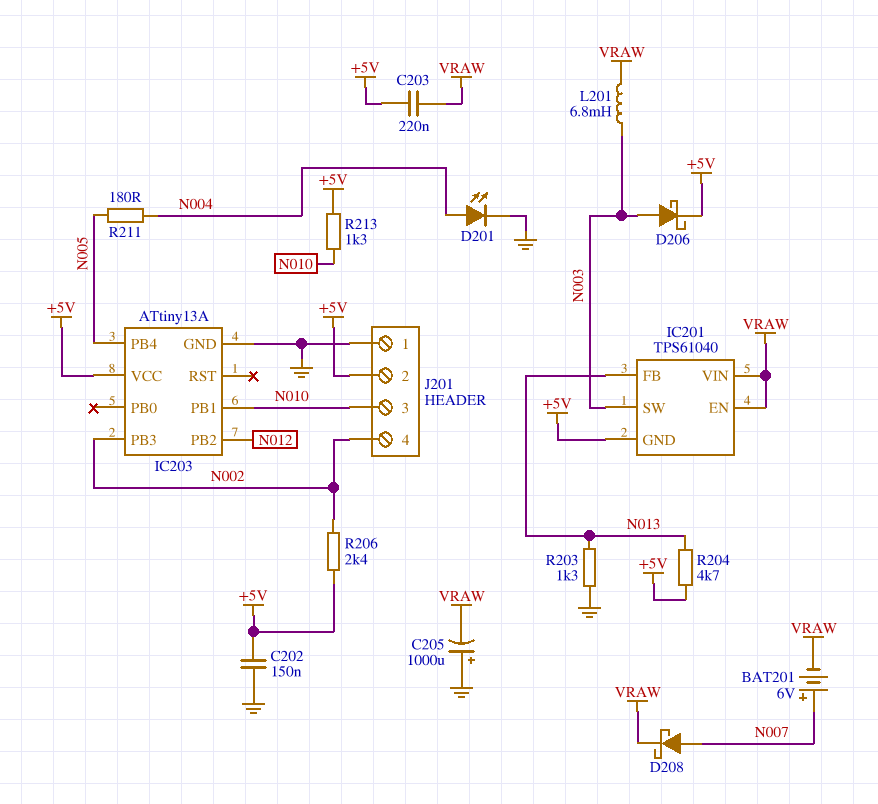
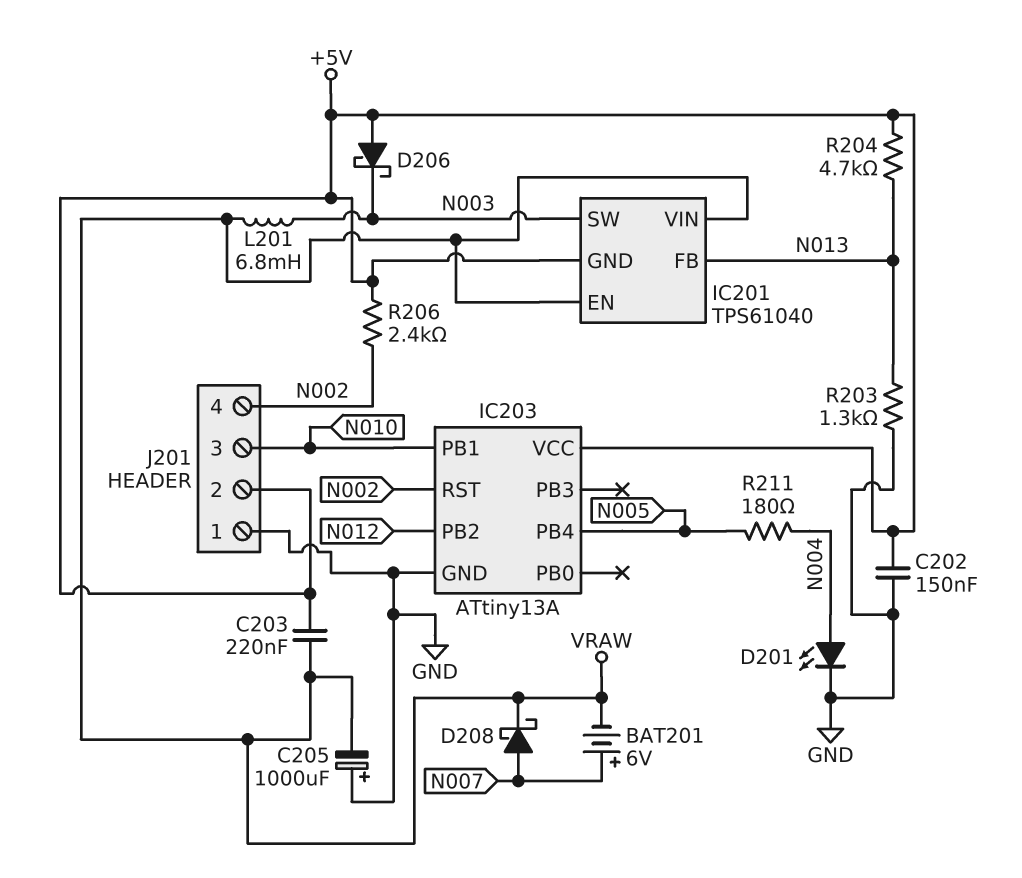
D206: schottky (A N003, K +5V) -> schottky (A +5V, K N003)
IC203 pin PB3: N002 -> none
IC203 pin RST: none -> N002
R213: 1.3k (+5V, N010) -> none

